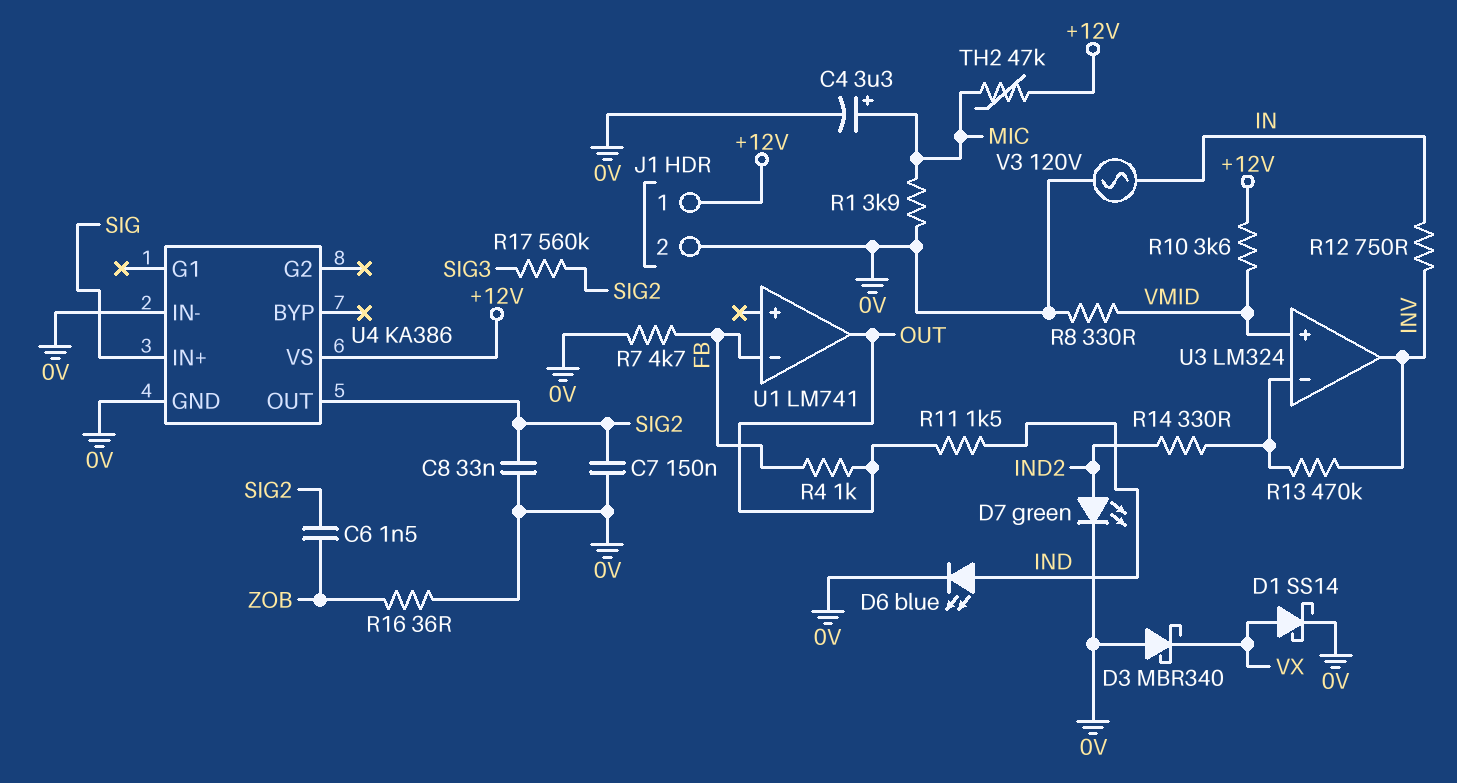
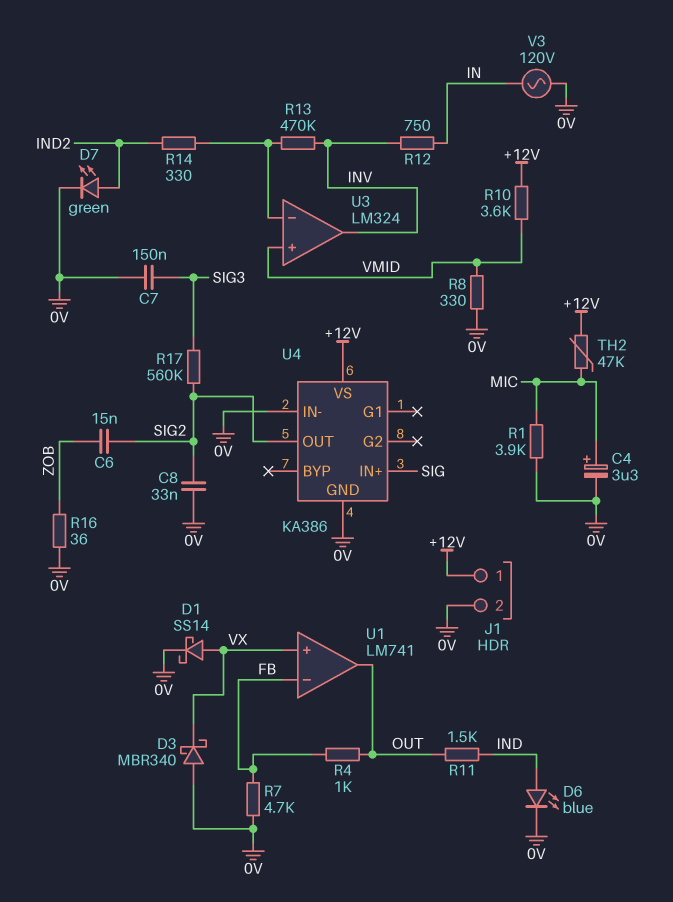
C6: 1.5nF (SIG2, ZOB) -> 15nF (SIG2, ZOB)
C7: 150nF (0V, SIG2) -> 150nF (0V, SIG3)
U1 pin in+: none -> VX

